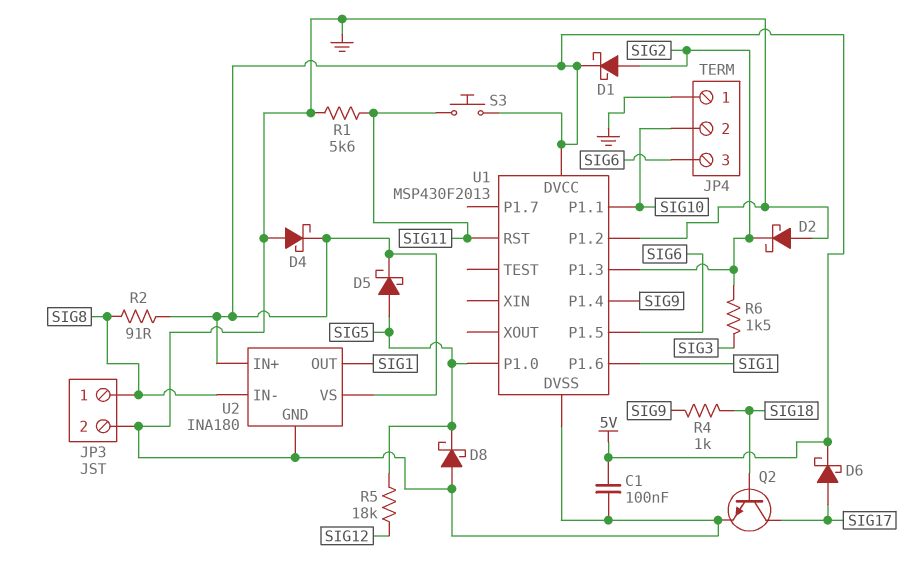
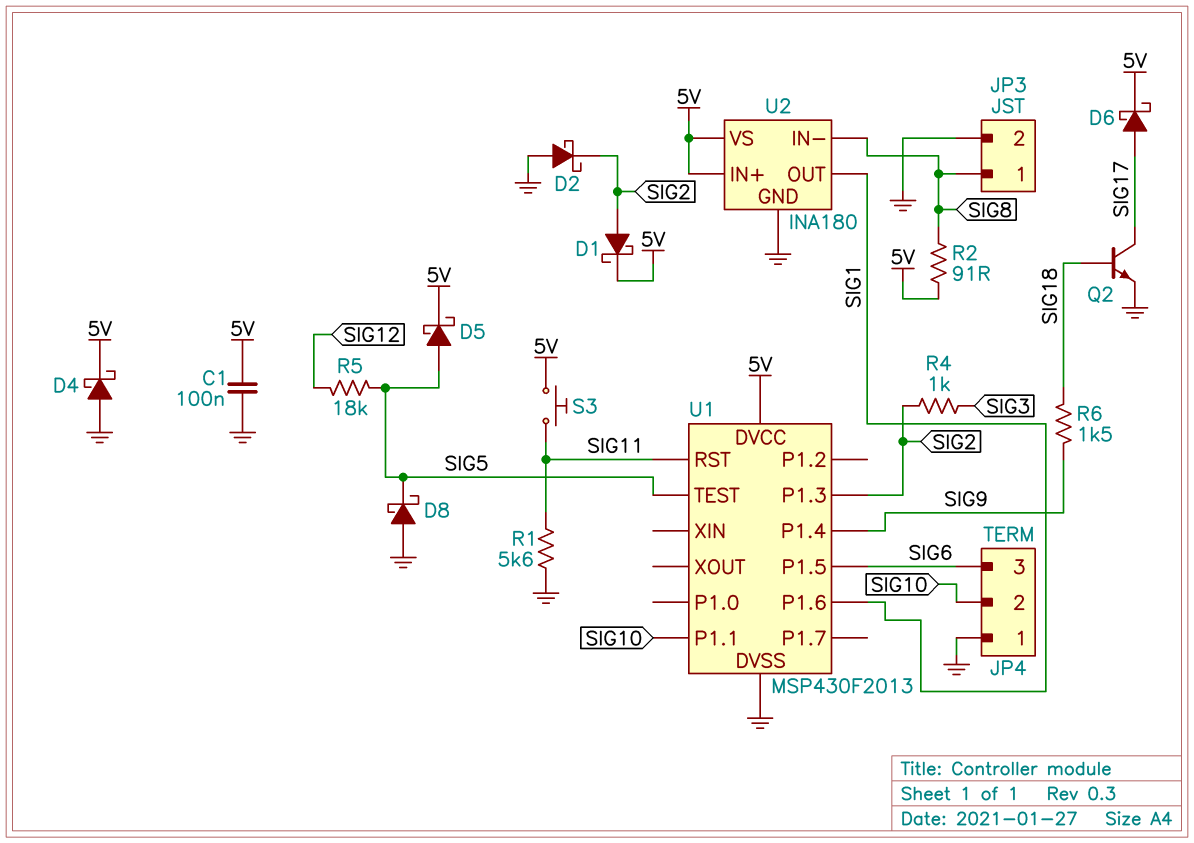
R4: 1k (SIG9, SIG18) -> 1k (SIG2, SIG3)
R6: 1.5k (SIG2, SIG3) -> 1.5k (SIG9, SIG18)
U1 pin P1.0: SIG5 -> none
U1 pin P1.2: GND -> none
U1 pin TEST: none -> SIG5

